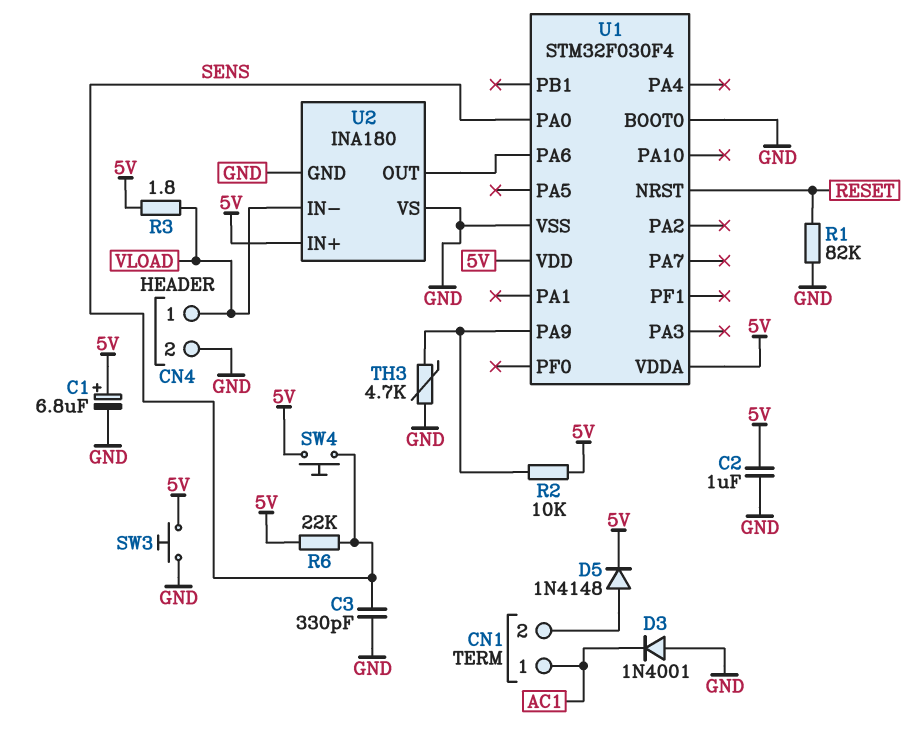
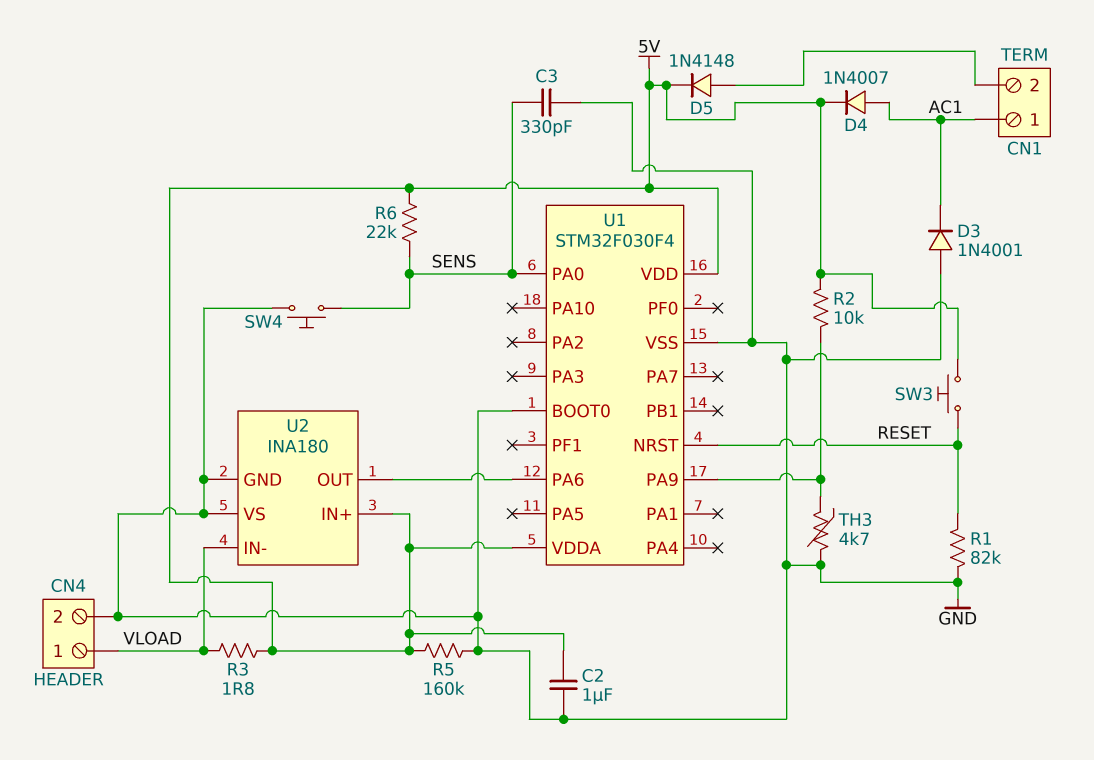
C1: 6.8uF (plus 5V, minus GND) -> none
D4: none -> diode 1N4007 (A AC1, K 5V)
R5: none -> 160k (5V, GND)
SW3: button (5V, GND) -> button (5V, RESET)
SW4: button (5V, SENS) -> button (GND, SENS)

